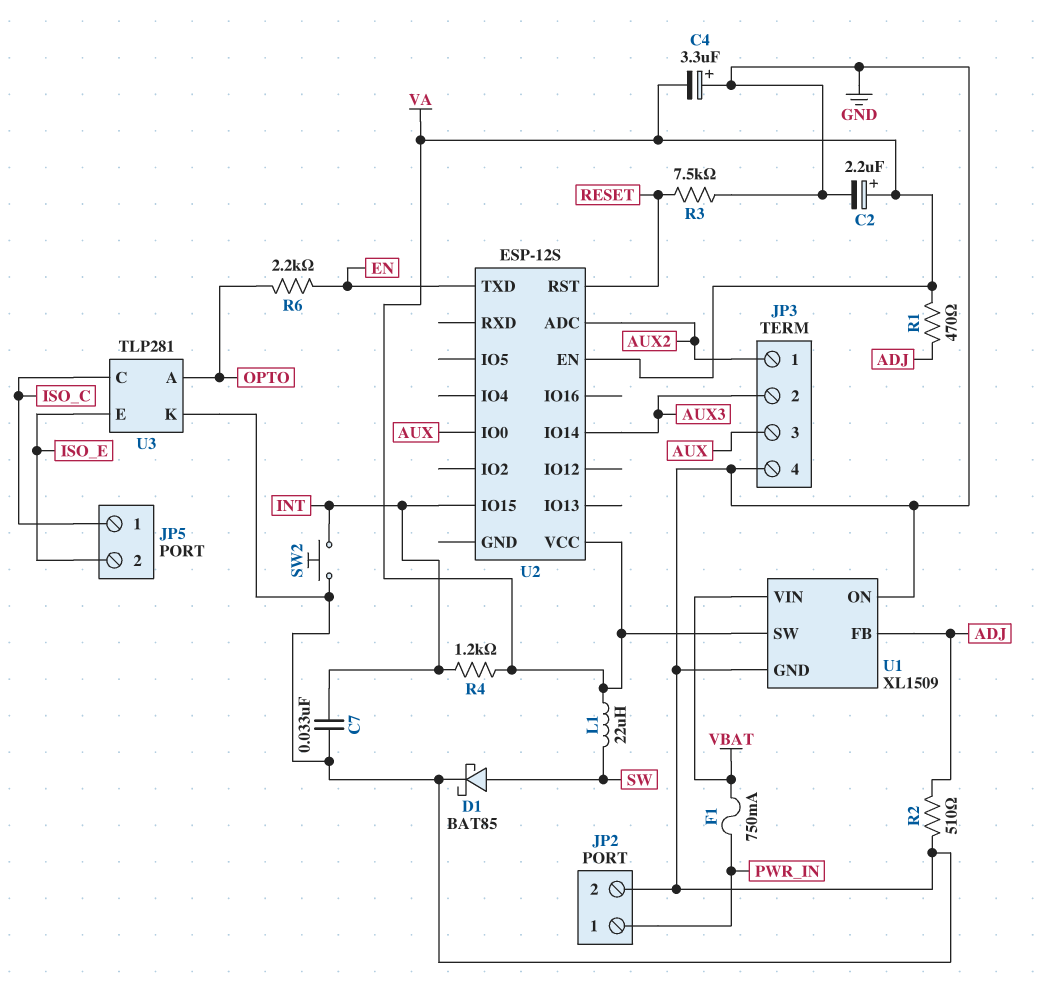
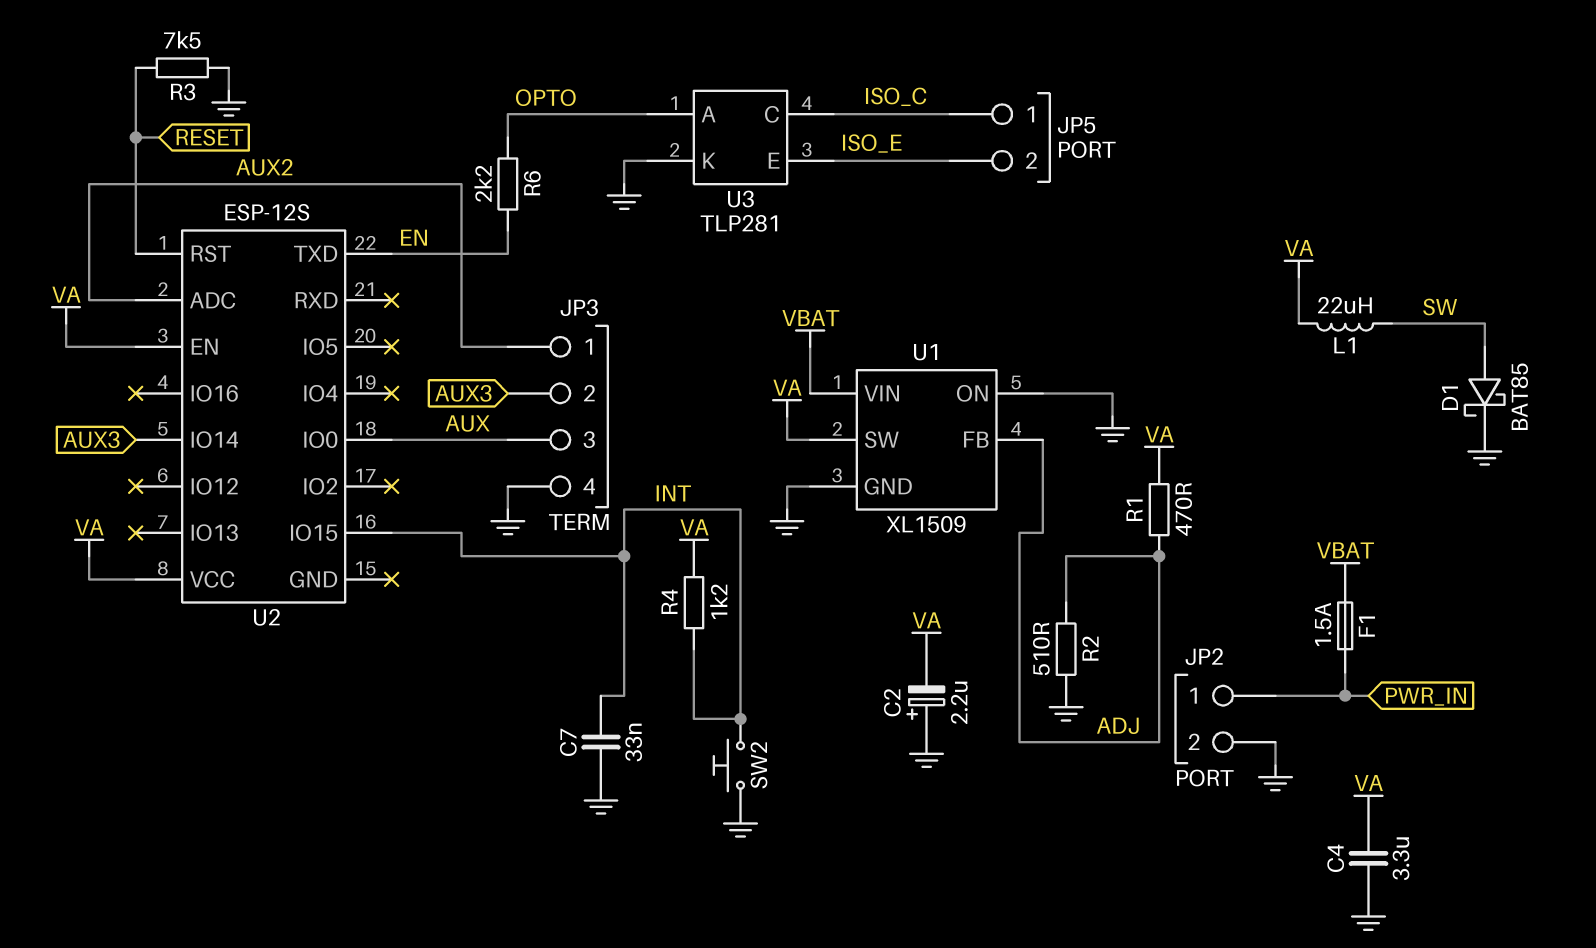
C2: 2.2uF (plus VA, minus GND) -> 2.2uF (plus GND, minus VA)
C4: 3.3uF (plus GND, minus VA) -> 3.3uF (GND, VA)
F1: 750mA (PWR_IN, VBAT) -> 1.5A (PWR_IN, VBAT)

